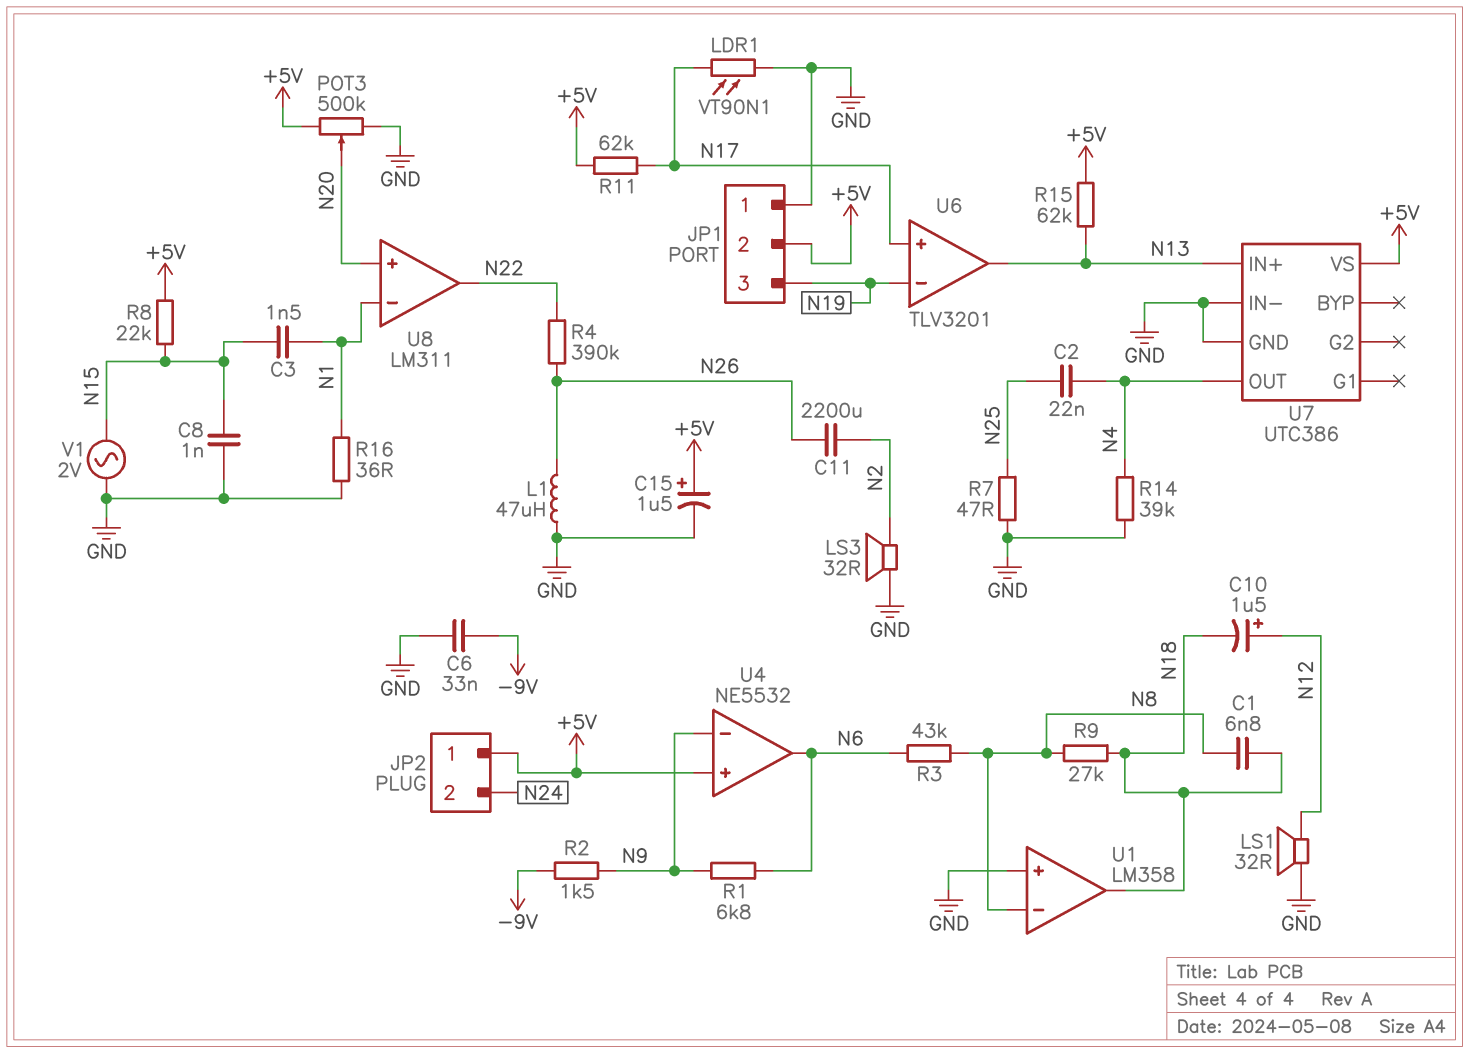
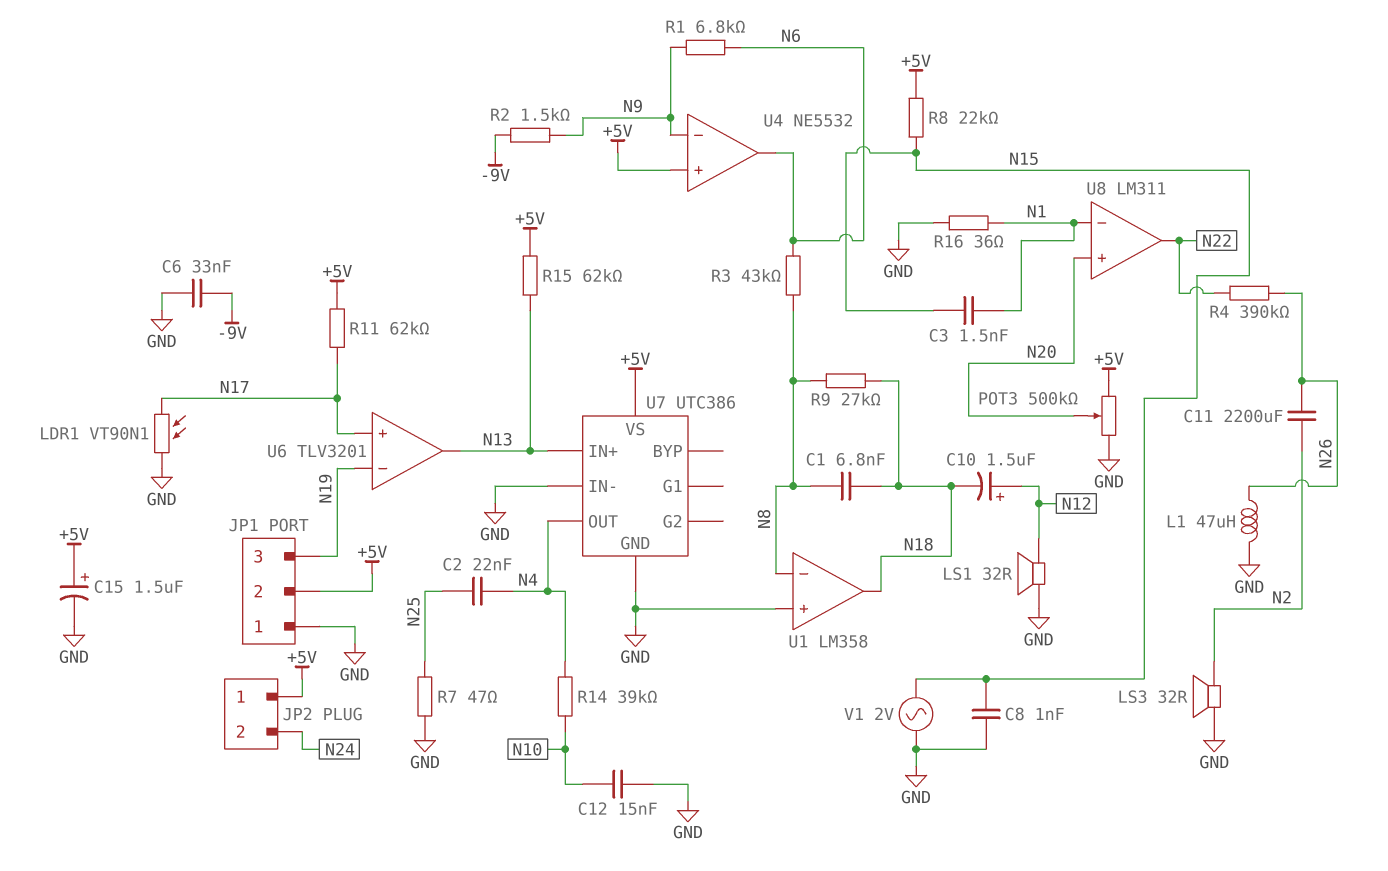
C12: none -> 15nF (GND, N10)
R14: 39k (GND, N4) -> 39k (N4, N10)

